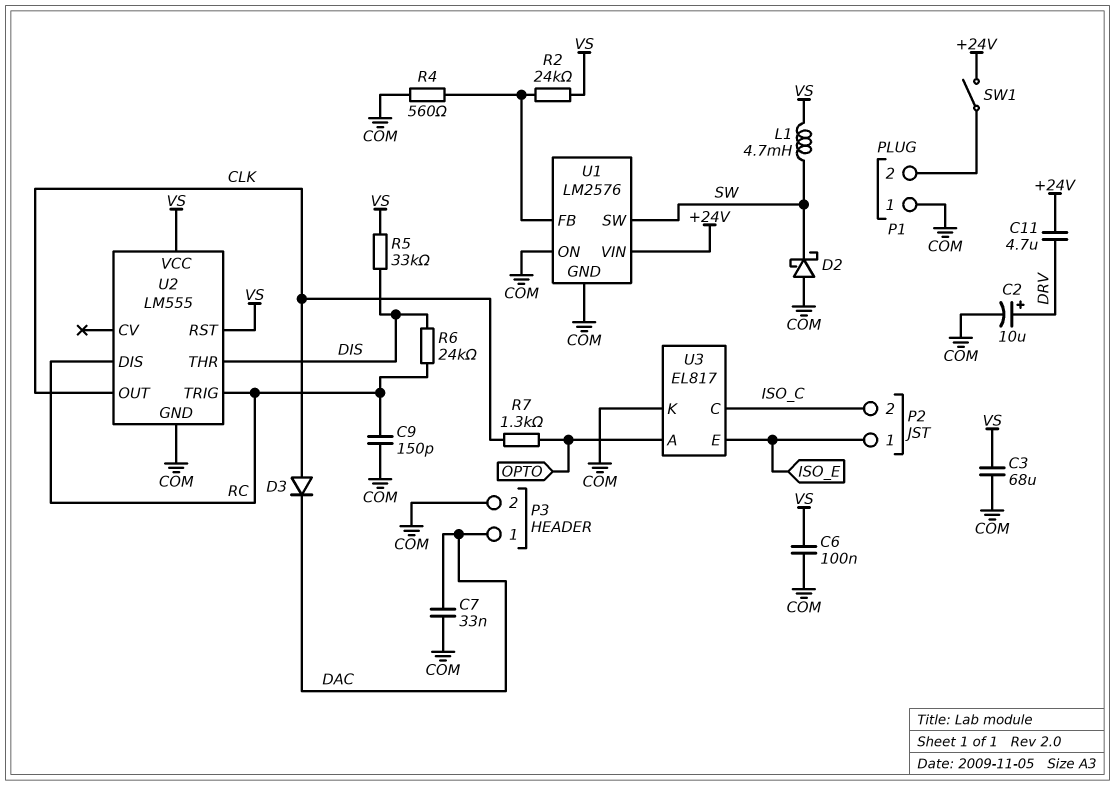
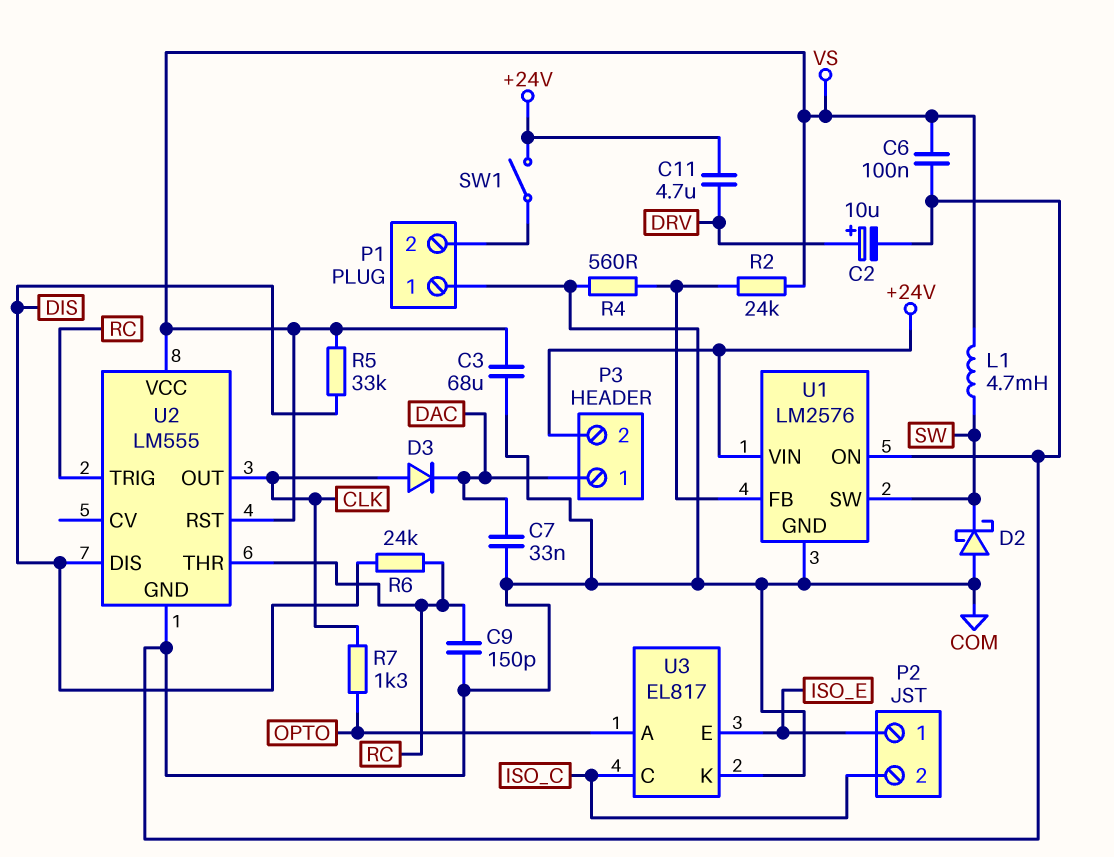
P3 pin 2: COM -> +24V
U2 pin DIS: RC -> DIS
U2 pin THR: DIS -> RC

